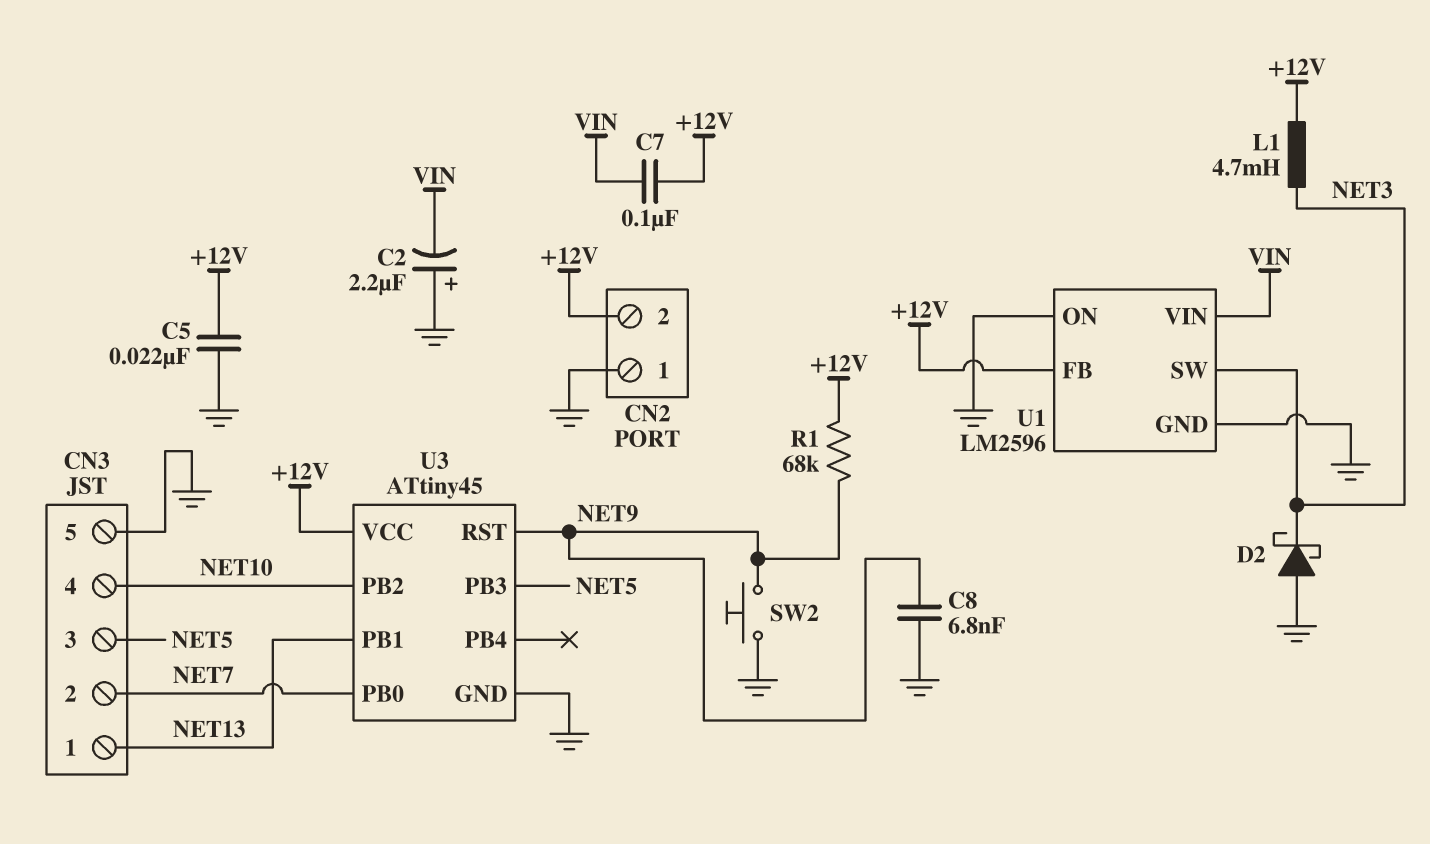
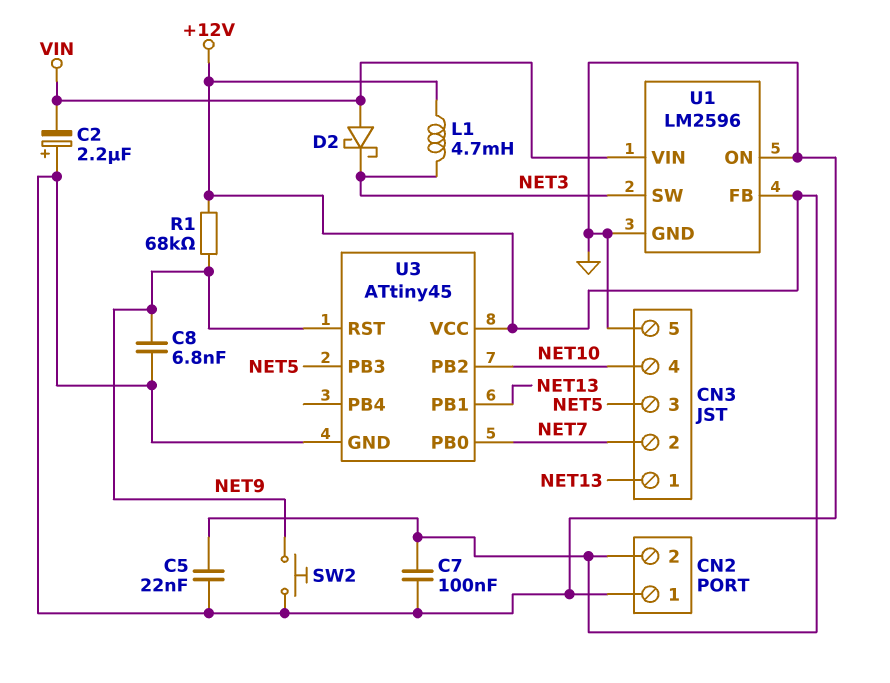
C7: 100nF (+12V, VIN) -> 100nF (+12V, GND)
D2: schottky (A GND, K NET3) -> schottky (A VIN, K NET3)

